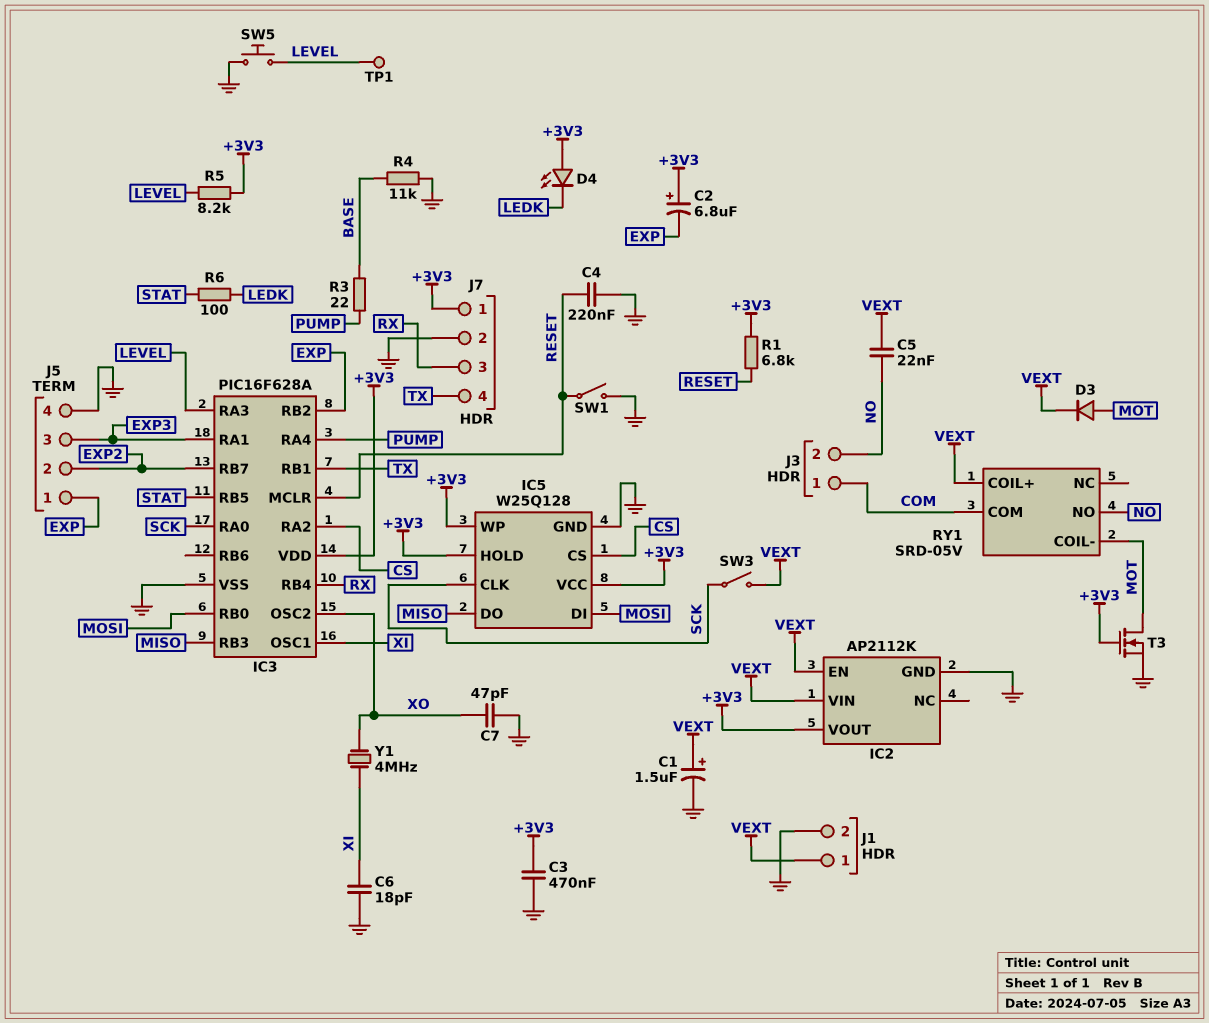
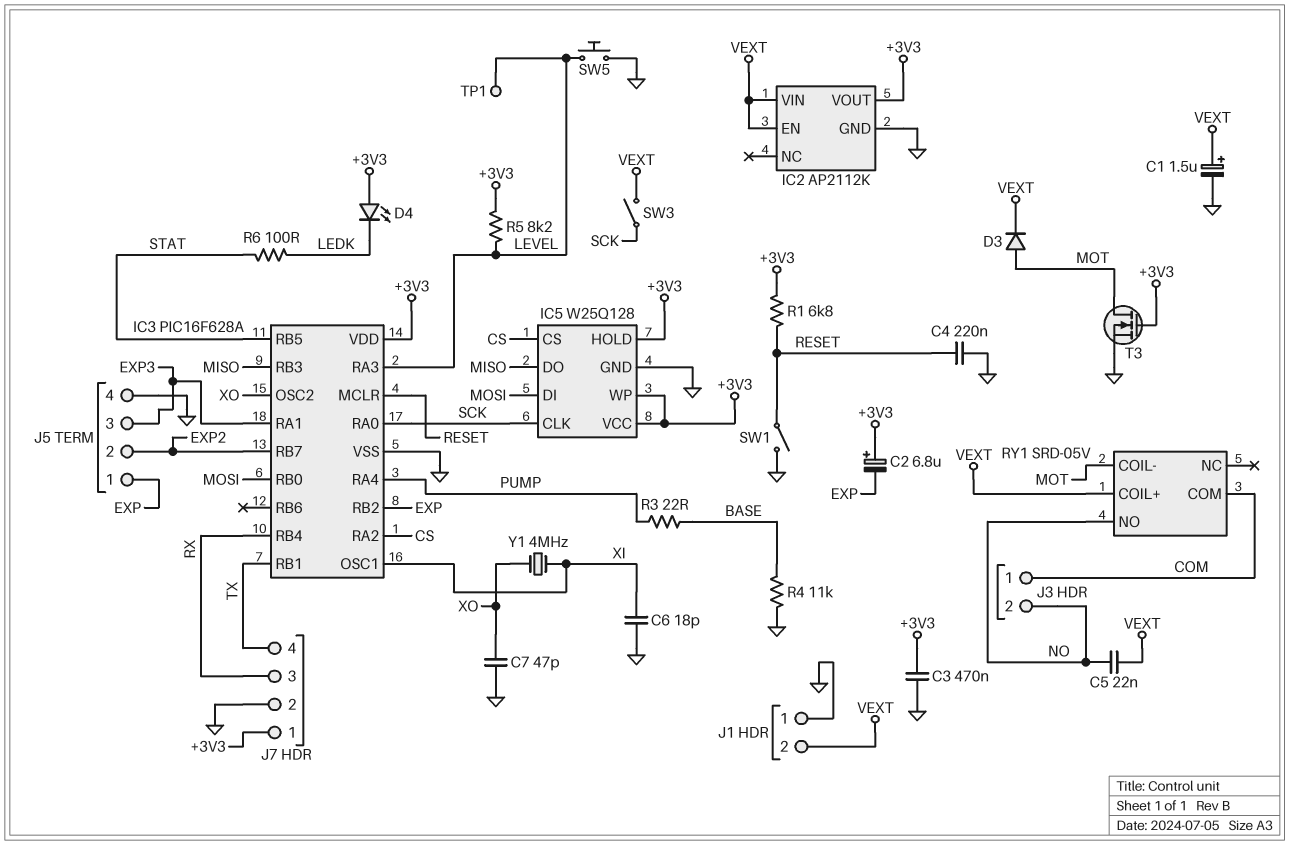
J1 pin 1: VEXT -> GND
J1 pin 2: GND -> VEXT

